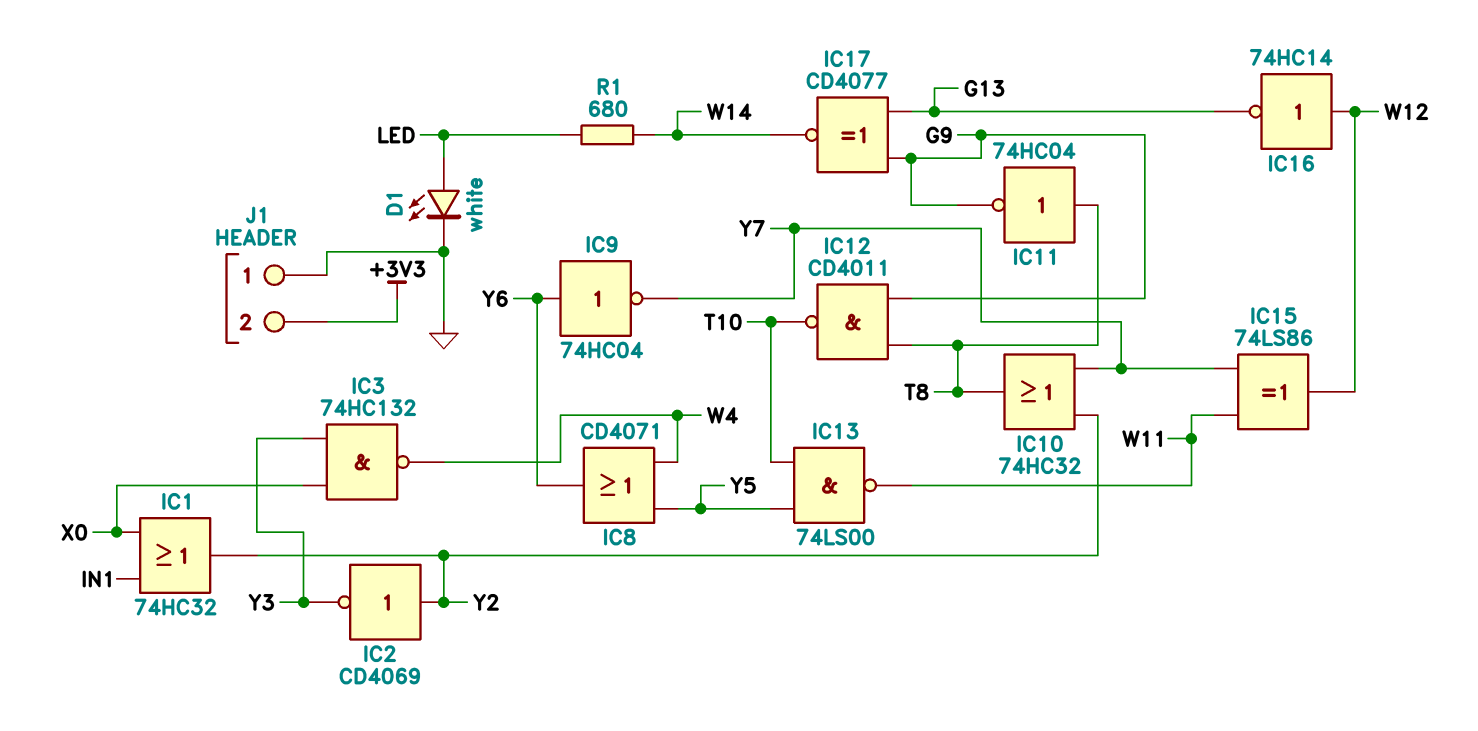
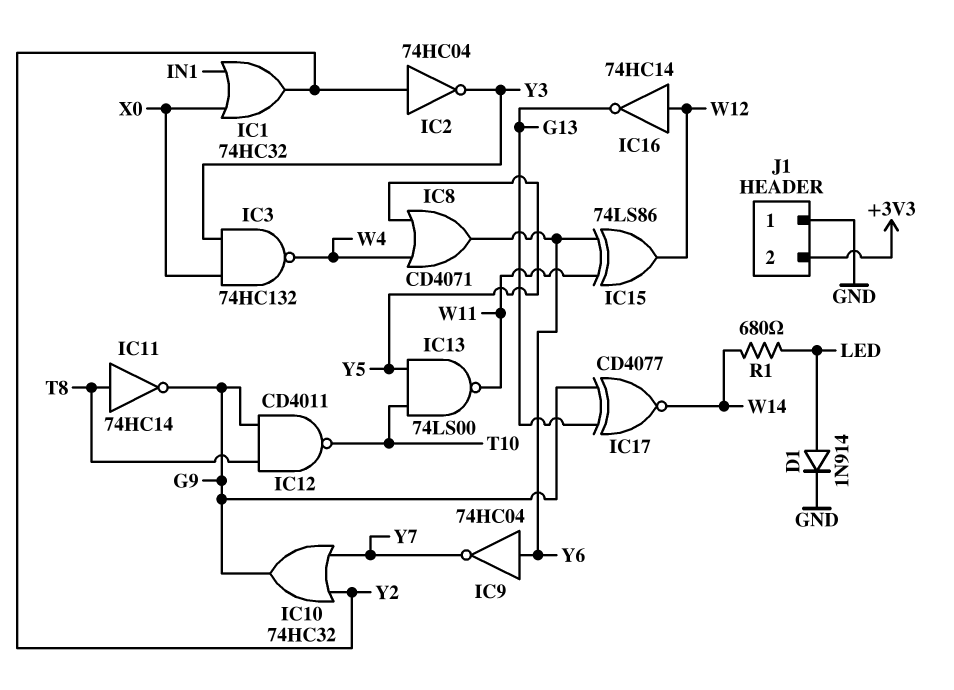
D1: LED white (A LED, K GND) -> diode 1N914 (A LED, K GND)
IC2: NOT CD4069 (in Y2, out Y3) -> NOT 74HC04 (in Y2, out Y3)
IC10: OR 74HC32 (in Y2, in Y7, out T8) -> OR 74HC32 (in Y2, in Y7, out G9)
IC11: NOT 74HC04 (in T8, out G9) -> NOT 74HC14 (in T8, out G9)
IC15: XOR 74LS86 (in W11, in Y7, out W12) -> XOR 74LS86 (in W11, in Y6, out W12)

